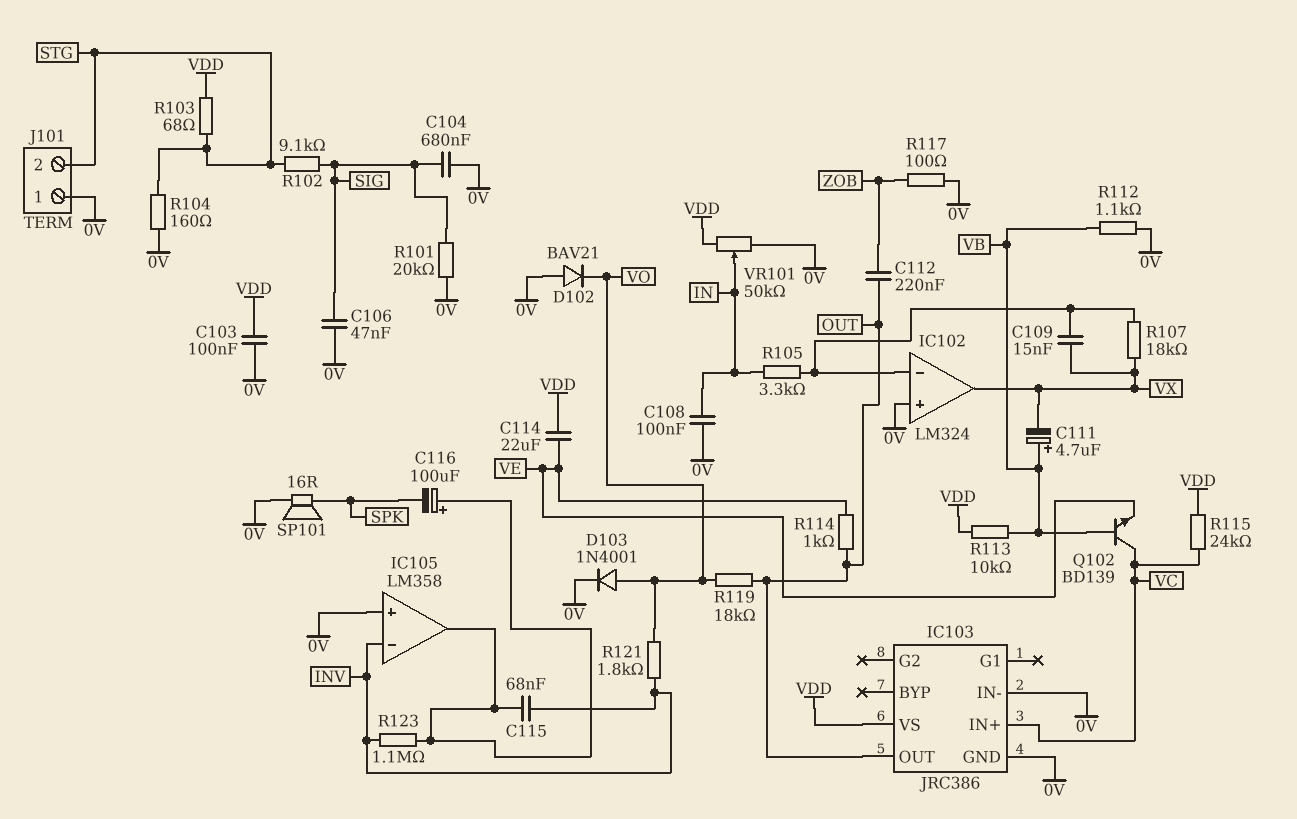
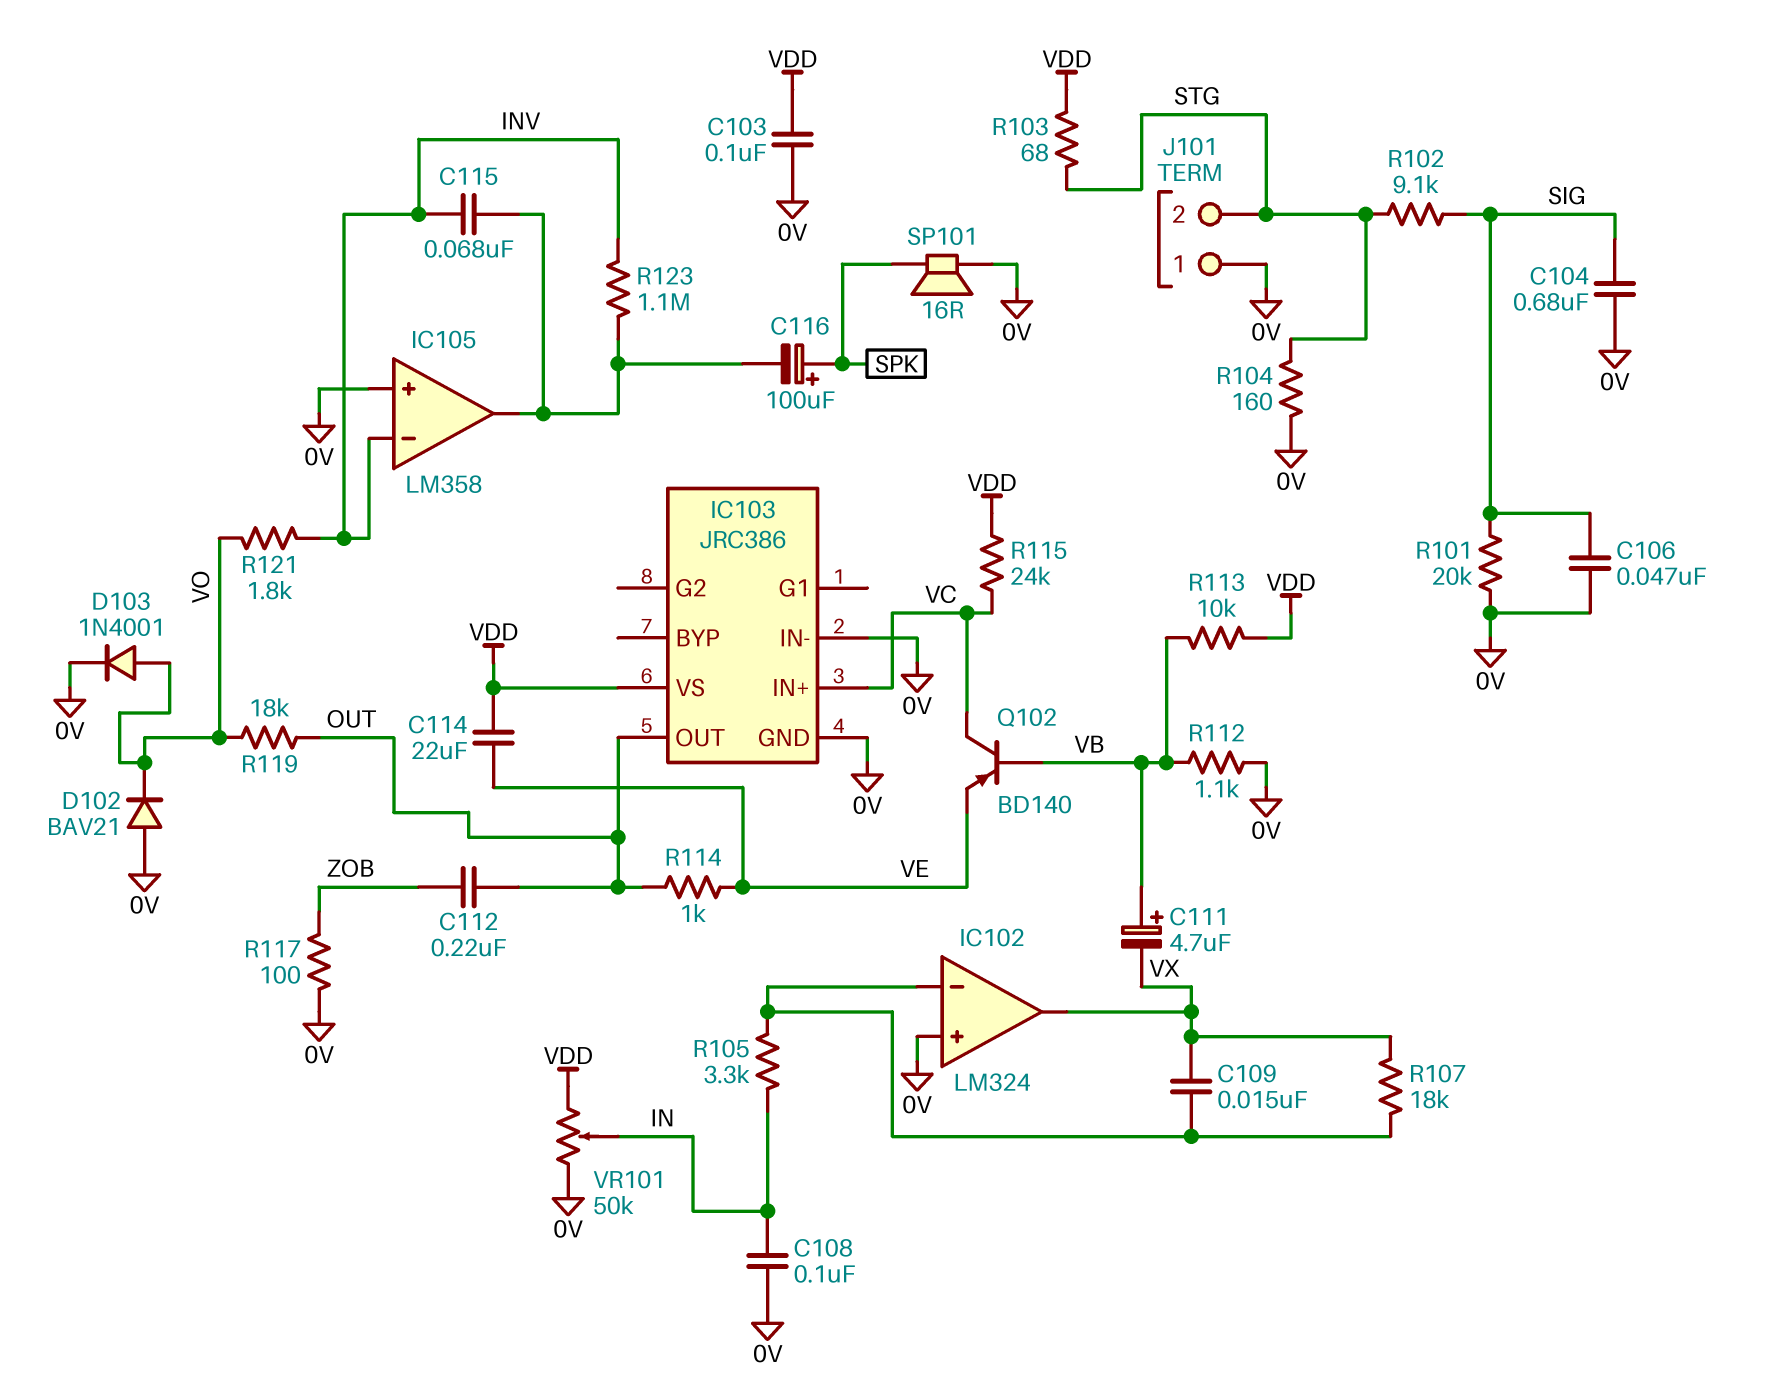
C116: 100uF (plus IC105/out, minus SPK) -> 100uF (plus SPK, minus IC105/out)
Q102: NPN BD139 (B VB, C VC, E VE) -> PNP BD140 (B VB, C VC, E VE)

